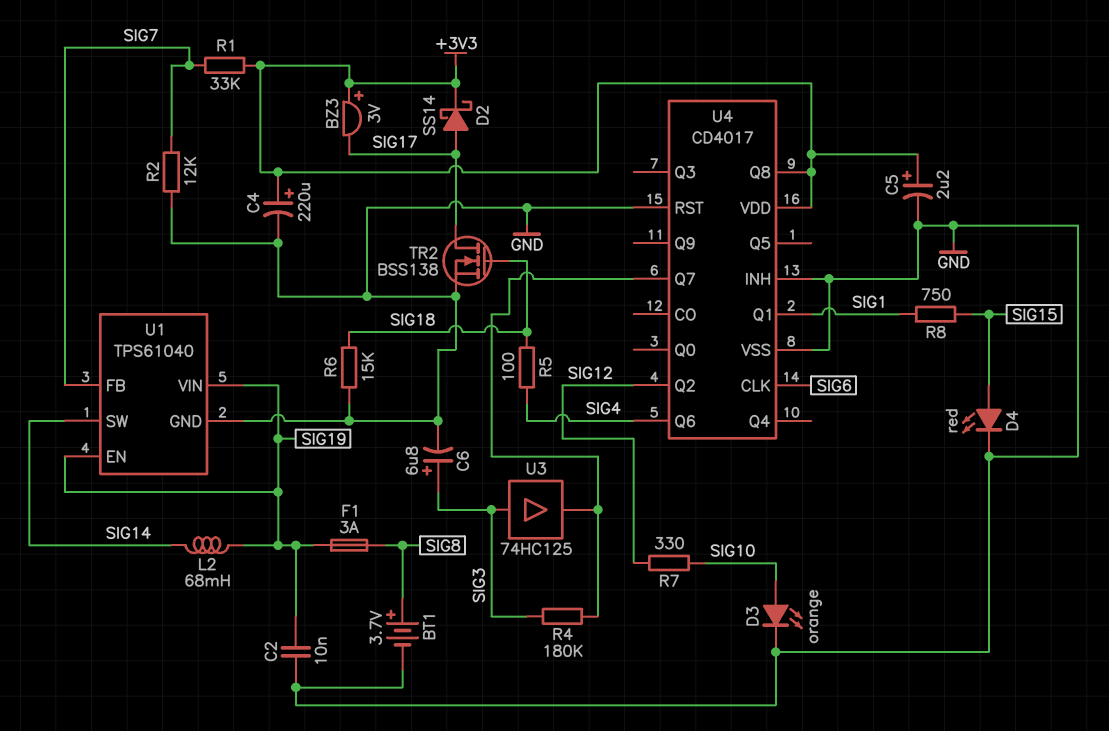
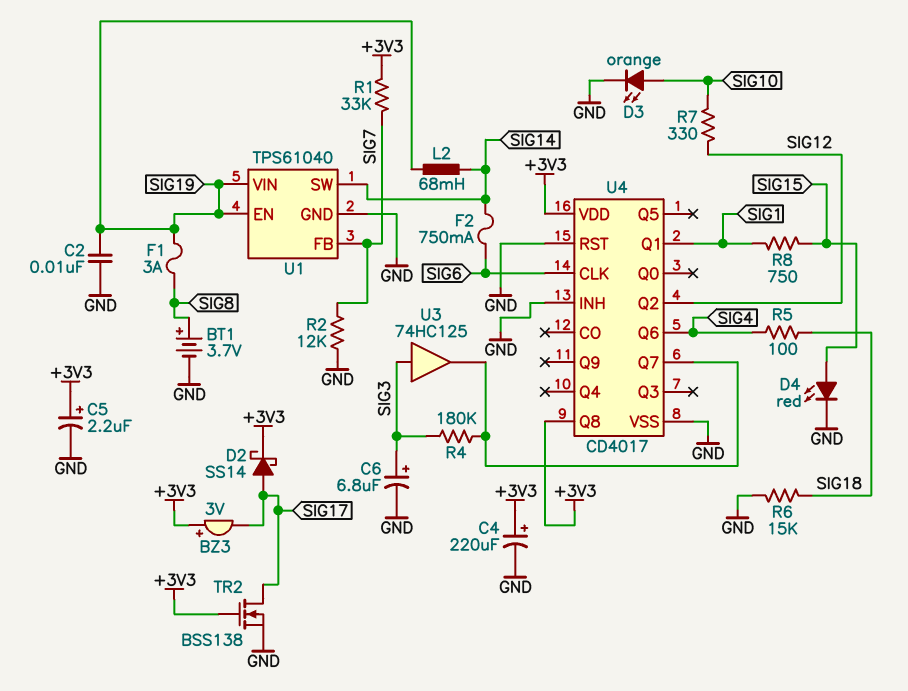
F2: none -> 750mA (SIG6, SIG14)
TR2: NMOS BSS138 (G SIG18, D SIG17, S GND) -> NMOS BSS138 (G +3V3, D SIG17, S GND)

